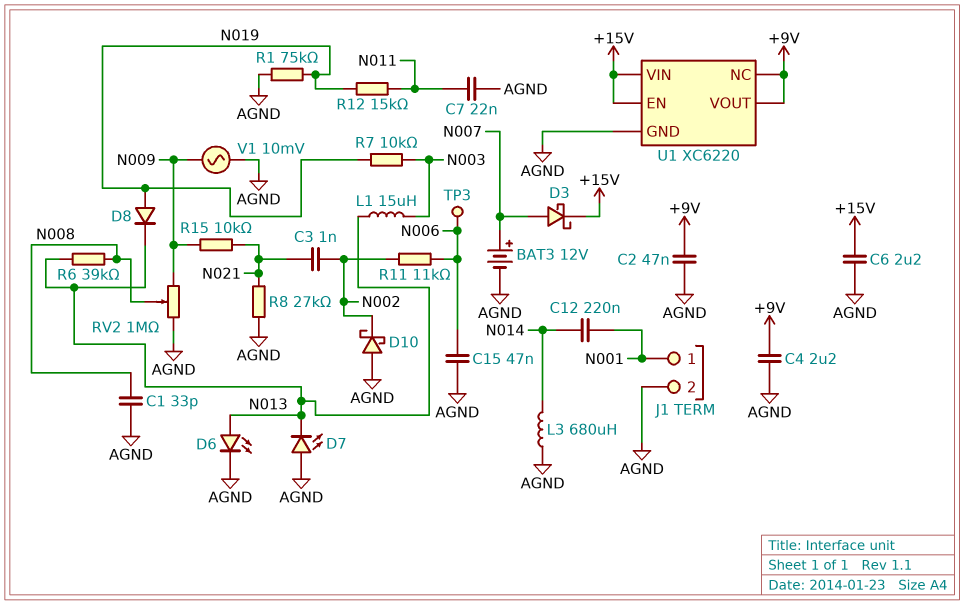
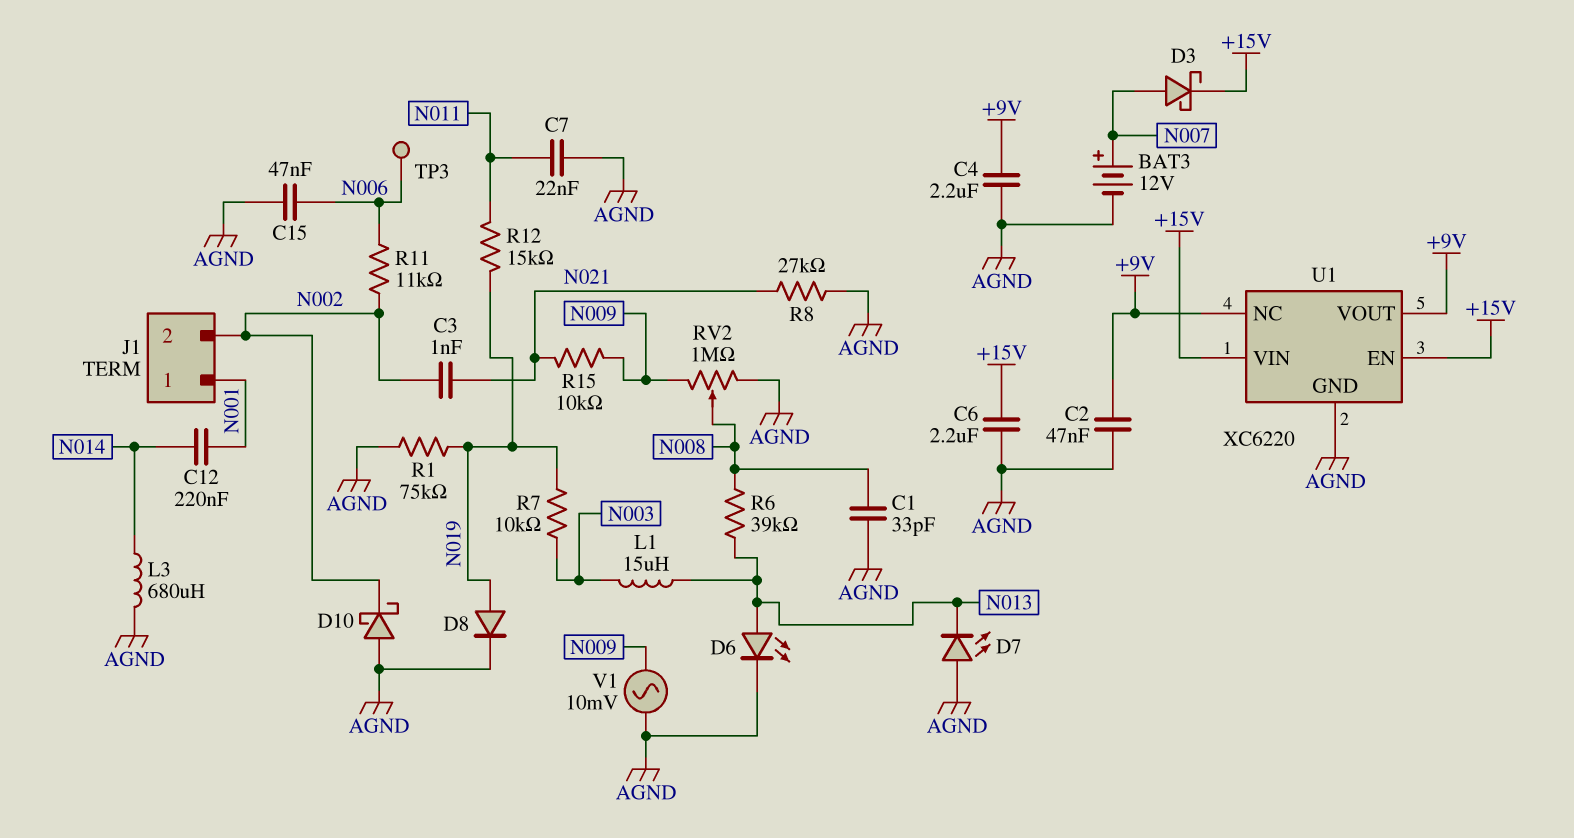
D8: diode (A N019, K N013) -> diode (A N019, K AGND)
J1 pin 2: AGND -> N002

